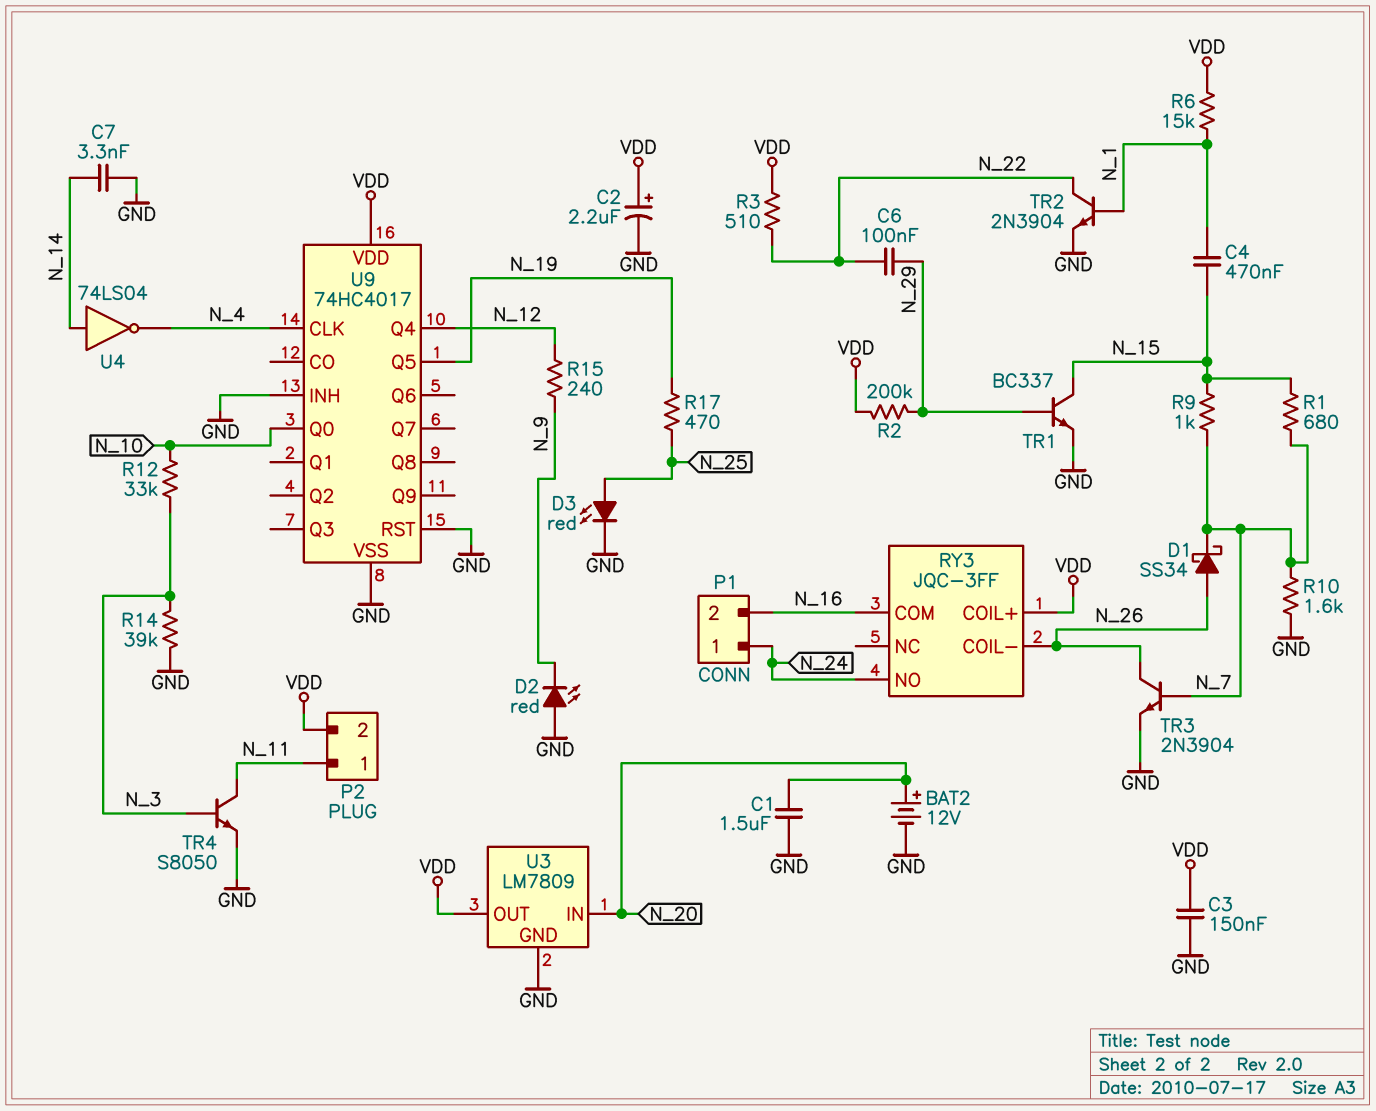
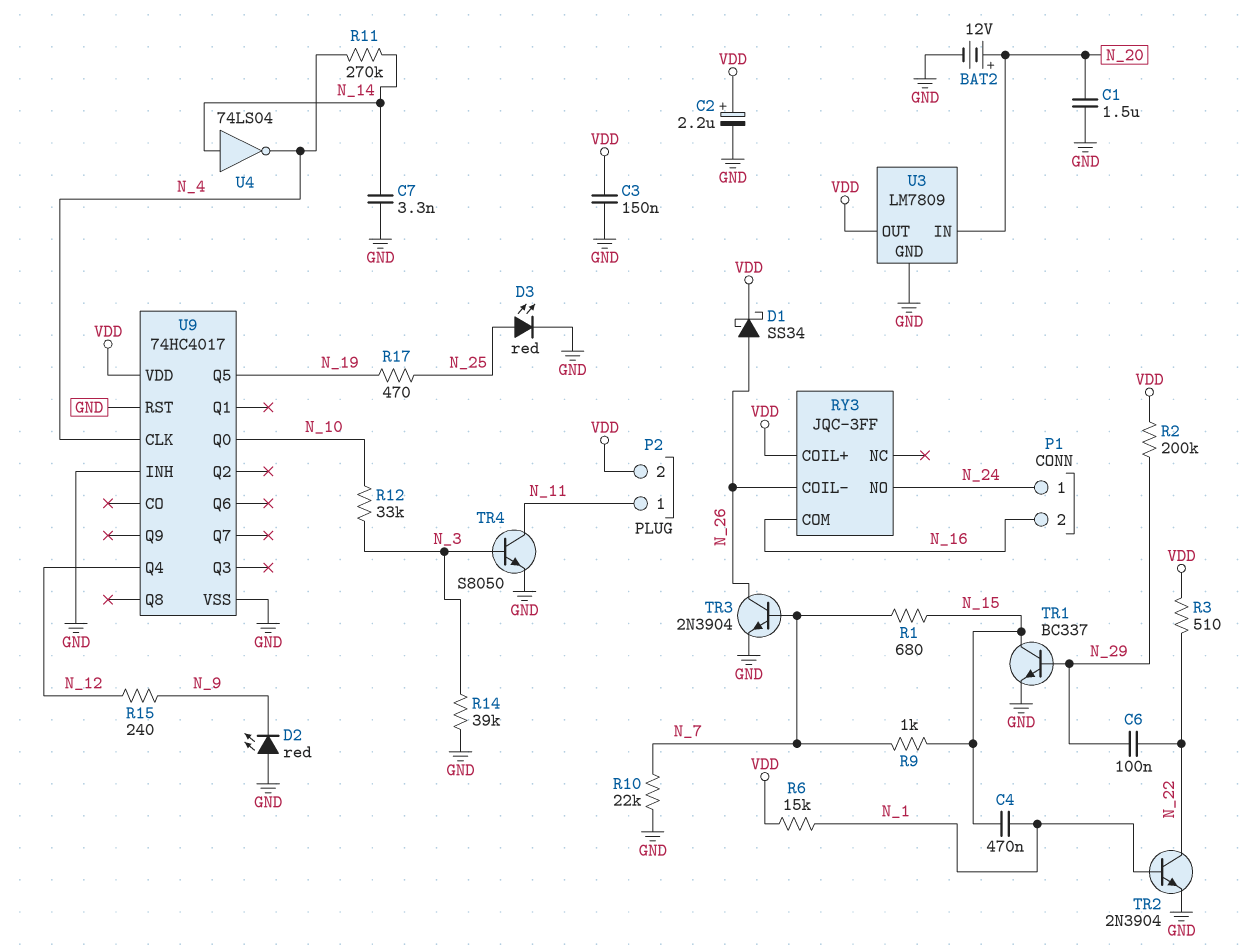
D1: schottky SS34 (A N_26, K N_7) -> schottky SS34 (A N_26, K VDD)
R10: 1.6k (GND, N_7) -> 22k (GND, N_7)
R11: none -> 270k (N_4, N_14)

